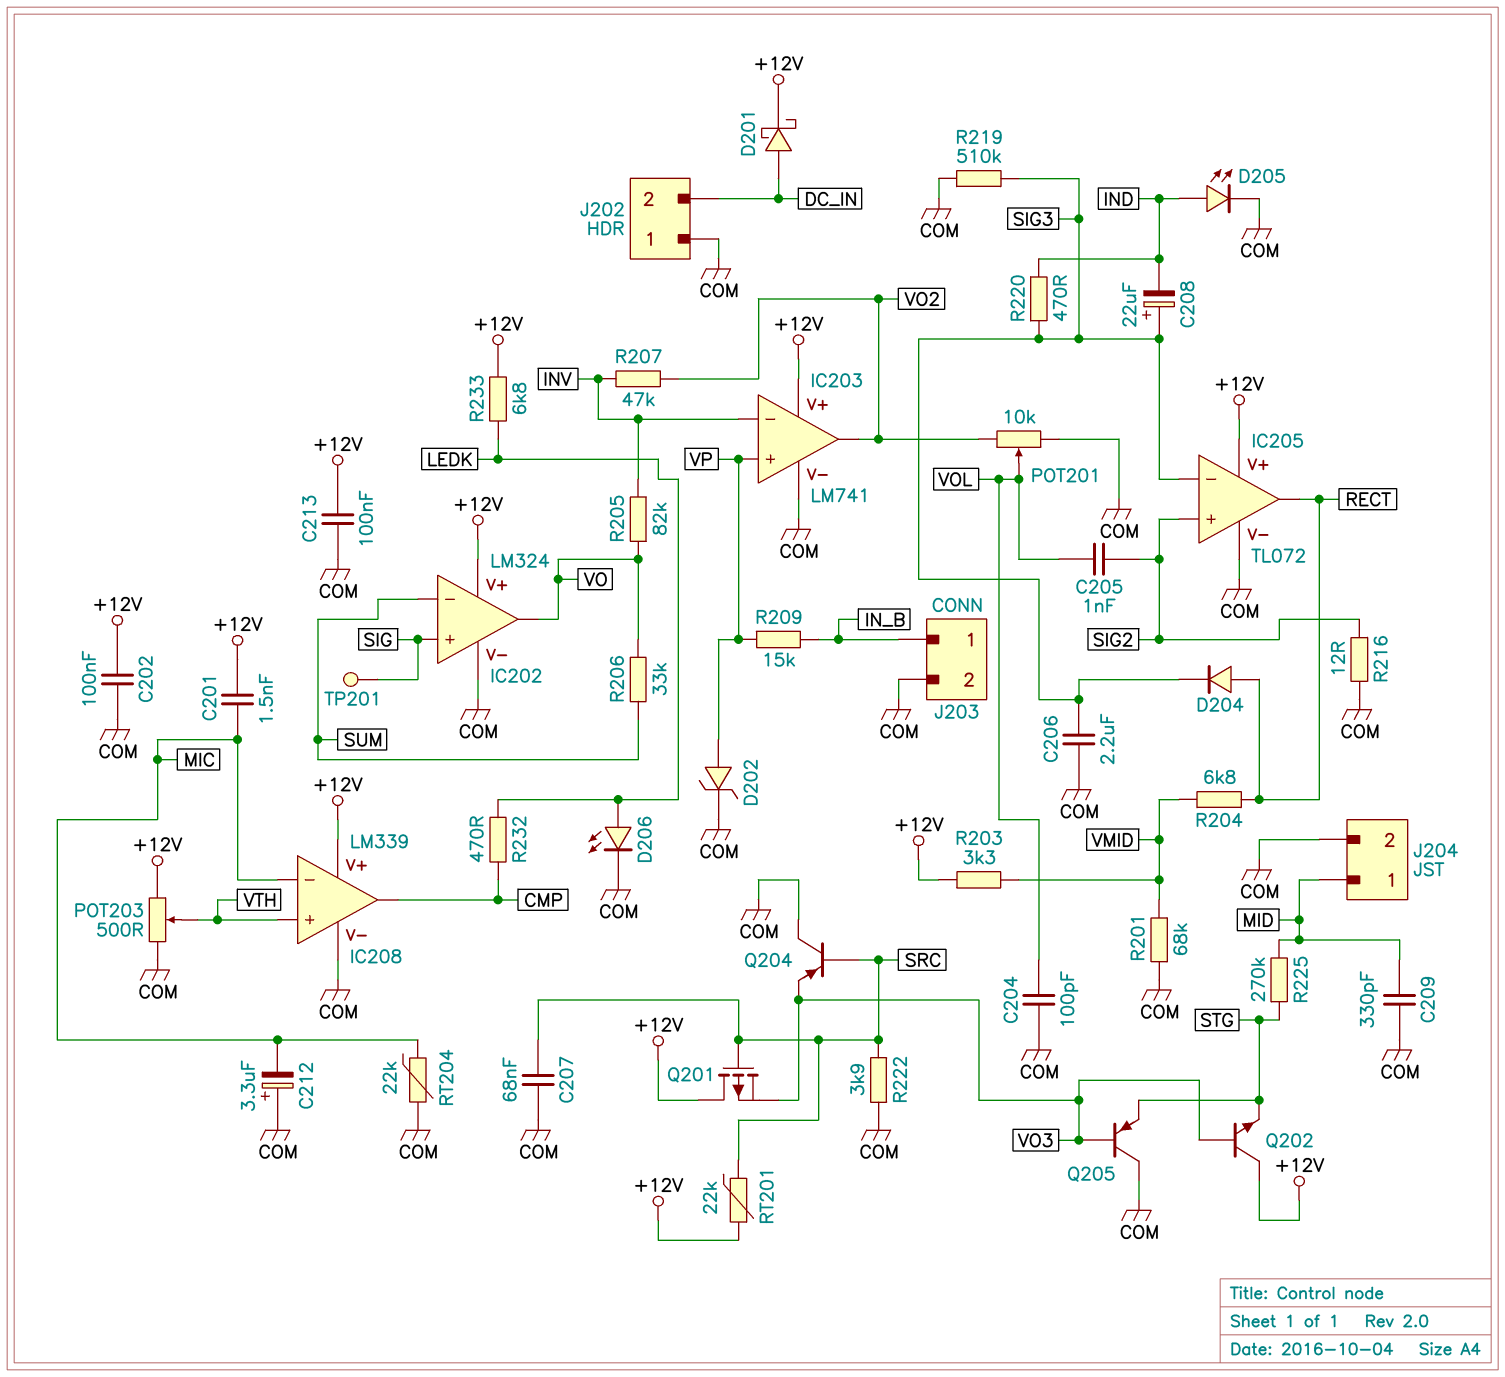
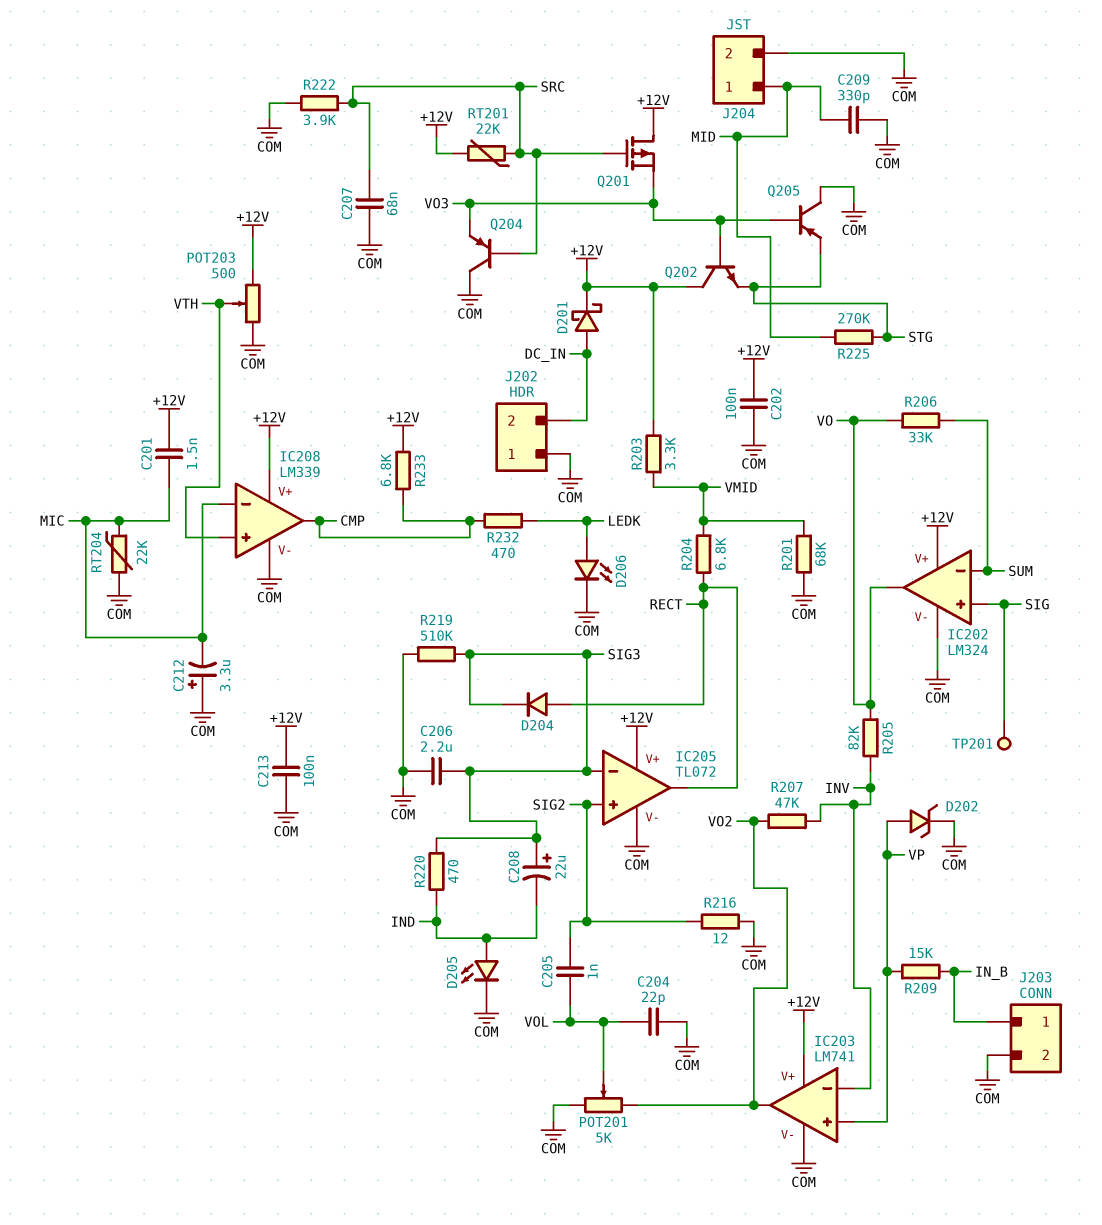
C204: 100pF (COM, VOL) -> 22pF (COM, VOL)
POT201: 10k (COM, VO2, wiper VOL) -> 5k (COM, VO2, wiper VOL)
R233: 6.8k (+12V, LEDK) -> 6.8k (+12V, CMP)

